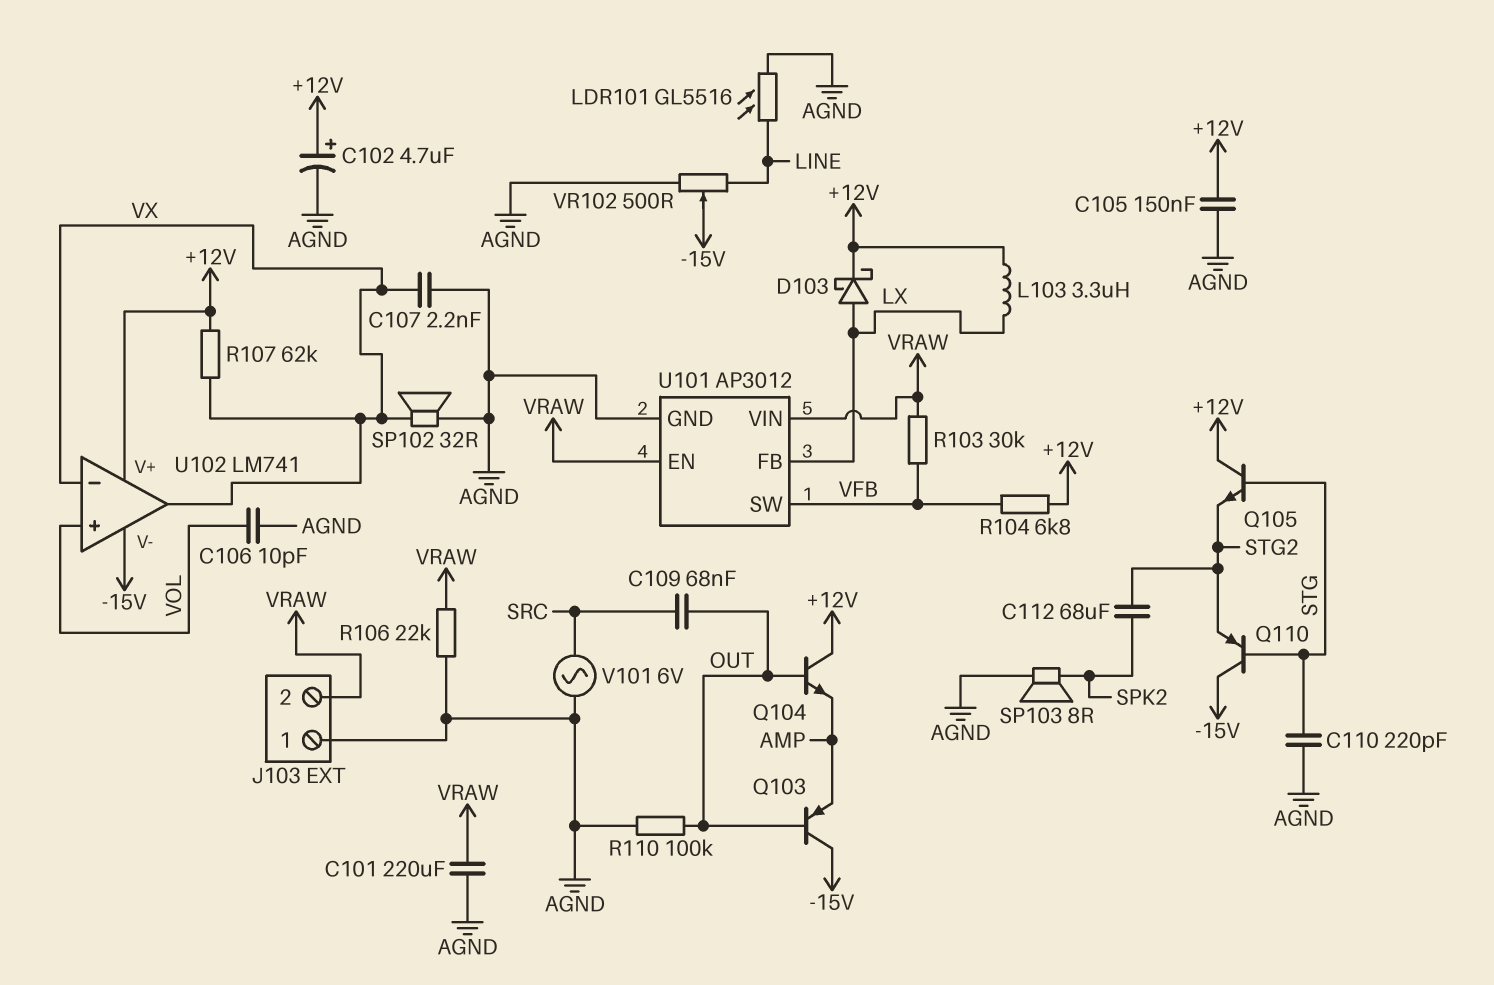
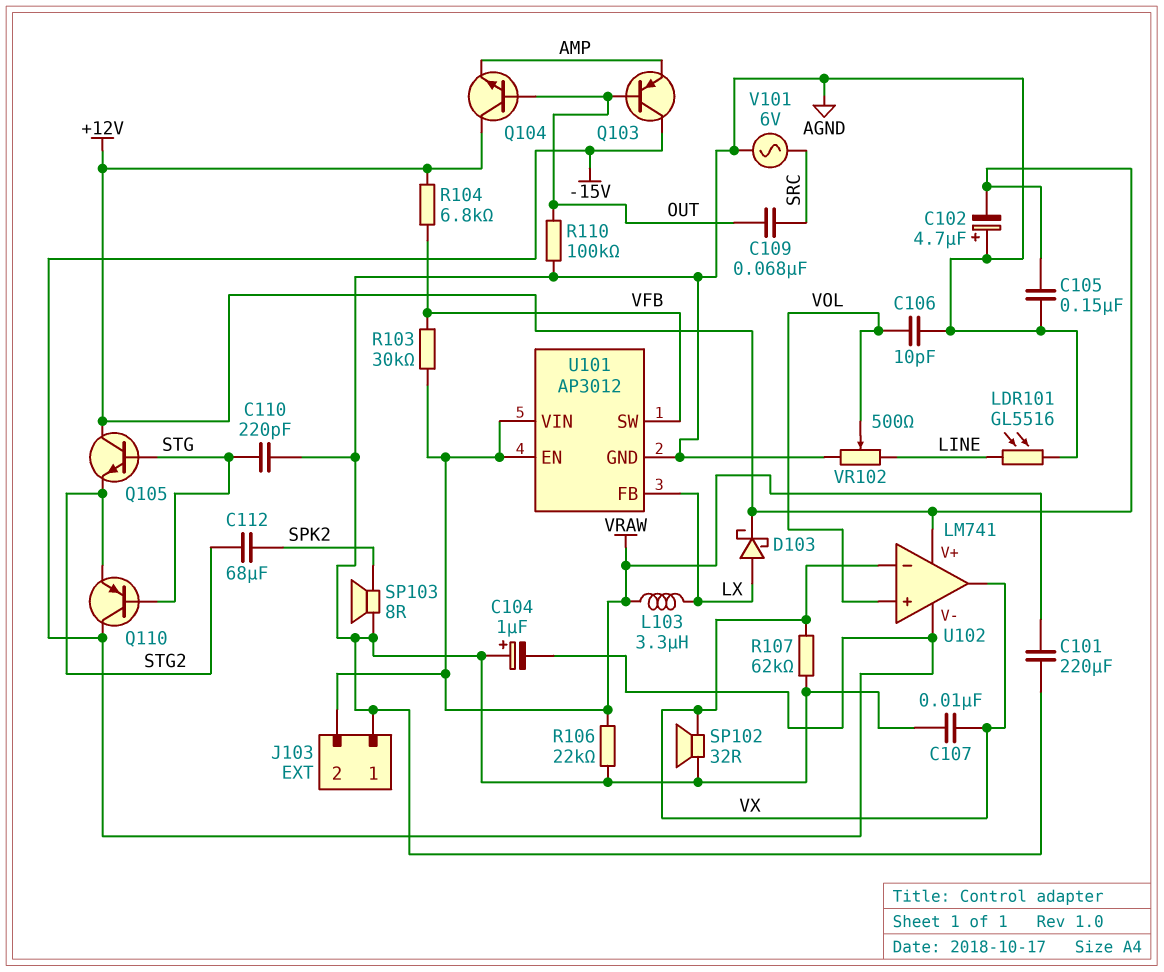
C102: 4.7uF (plus +12V, minus AGND) -> 4.7uF (plus AGND, minus +12V)
C104: none -> 1uF (plus AGND, minus -15V)
C107: 2.2nF (AGND, VX) -> 10nF (AGND, VX)
L103: 3.3uH (+12V, LX) -> 3.3uH (LX, VRAW)
R107: 62k (+12V, VX) -> 62k (AGND, VX)
VR102: 500 (AGND, LINE, wiper -15V) -> 500 (AGND, LINE, wiper VOL)

